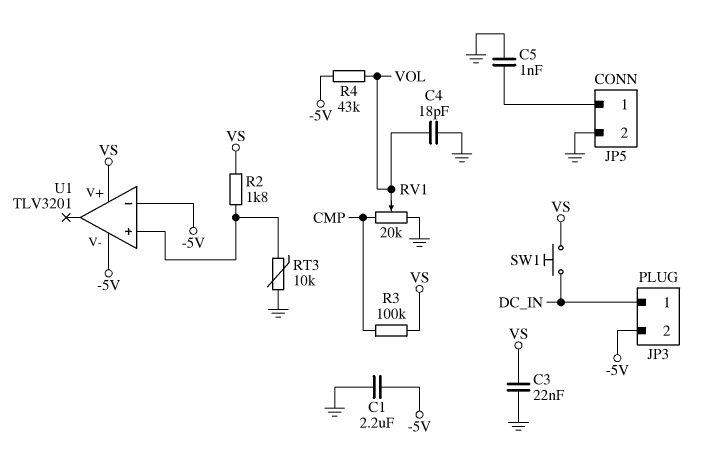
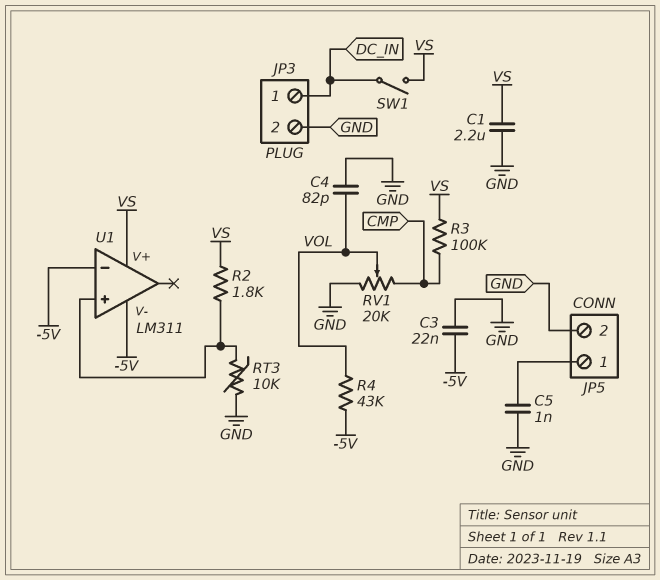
C1: 2.2uF (-5V, GND) -> 2.2uF (GND, VS)
C3: 22nF (GND, VS) -> 22nF (-5V, GND)
C4: 18pF (GND, VOL) -> 82pF (GND, VOL)
JP3 pin 2: -5V -> GND
SW1: button (DC_IN, VS) -> switch (DC_IN, VS)
U1: TLV3201 -> LM311

